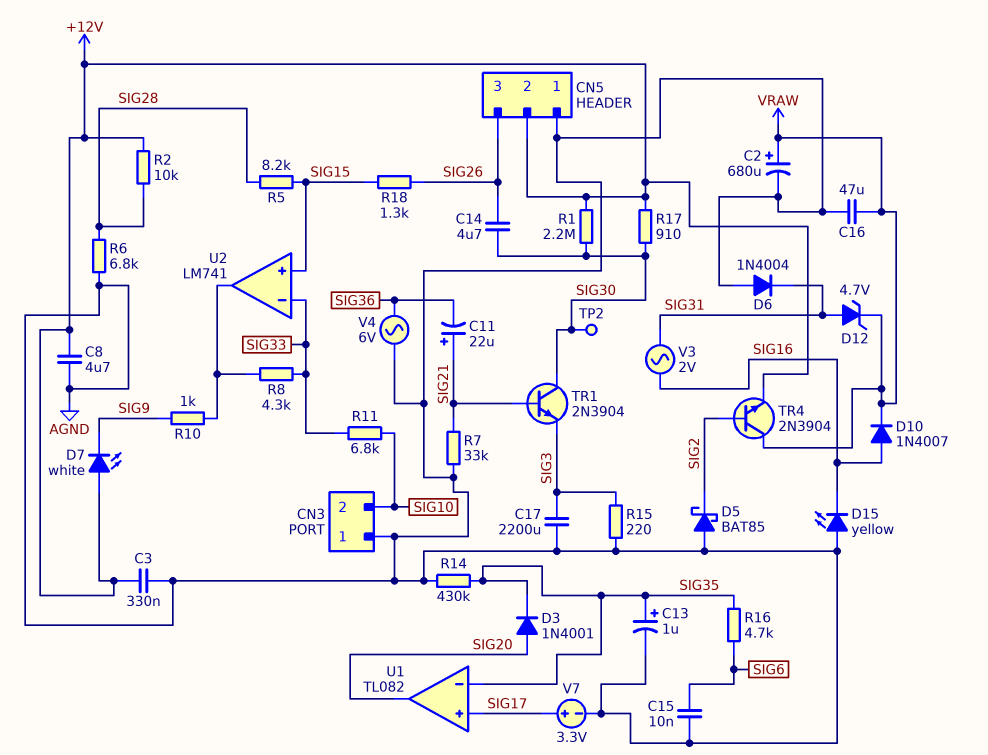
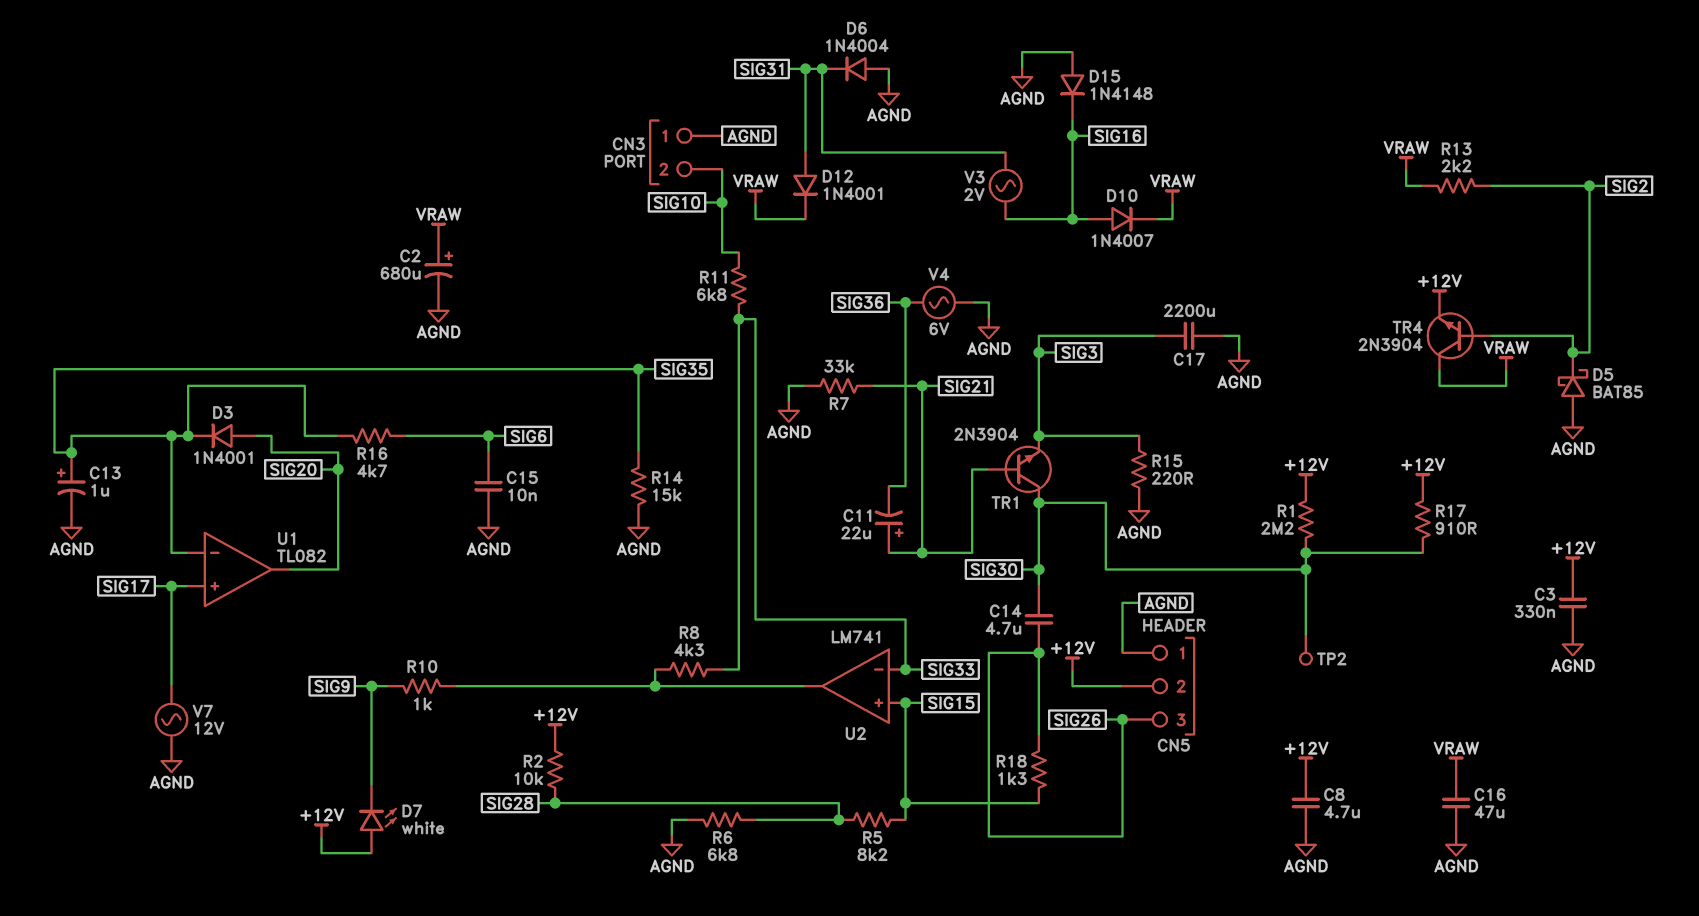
D12: zener 4.7V (A SIG31, K VRAW) -> diode 1N4001 (A SIG31, K VRAW)
D15: LED yellow (A AGND, K SIG16) -> diode 1N4148 (A AGND, K SIG16)
R13: none -> 2.2k (SIG2, VRAW)
R14: 430k (AGND, SIG35) -> 15k (AGND, SIG35)
V7: 3.3V (plus SIG17, minus AGND) -> AC 12V (AGND, SIG17)

